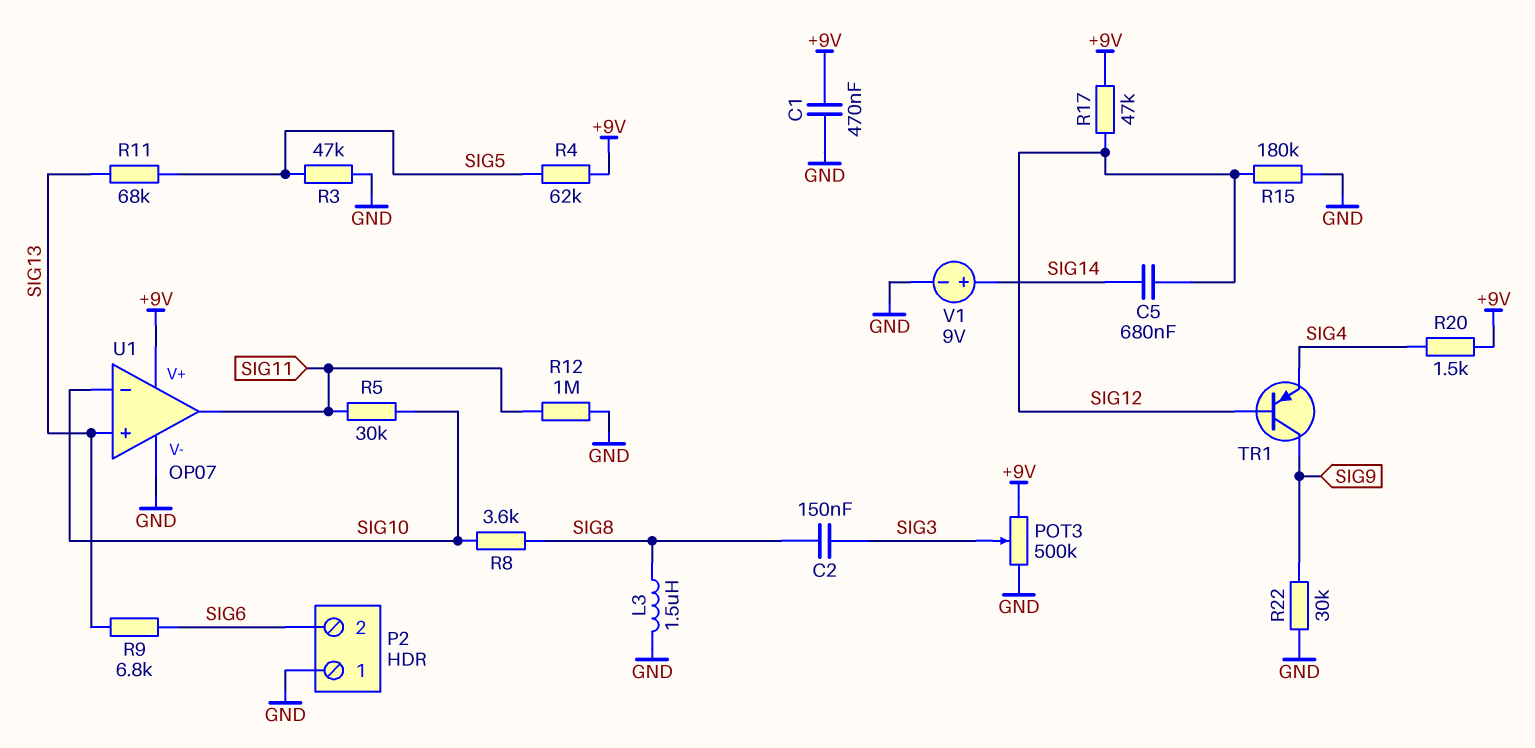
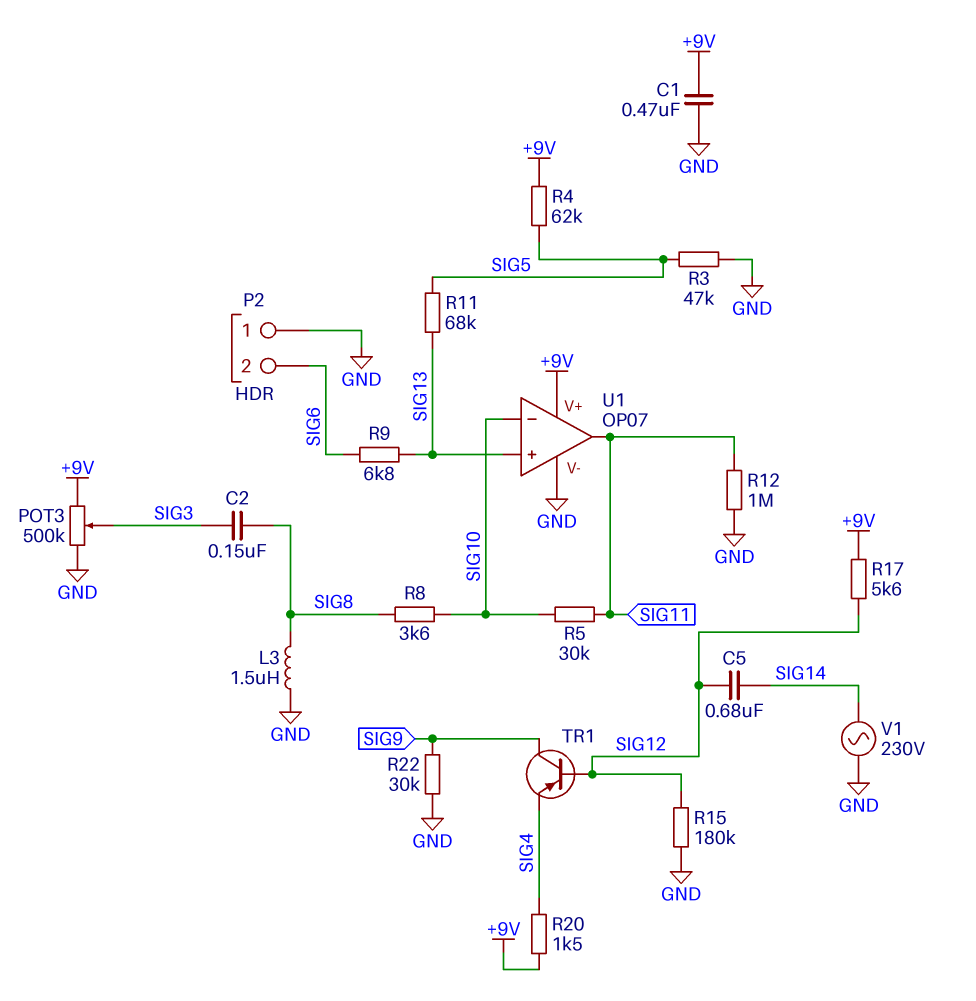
R17: 47k (+9V, SIG12) -> 5.6k (+9V, SIG12)
V1: 9V (plus SIG14, minus GND) -> AC 230V (GND, SIG14)

